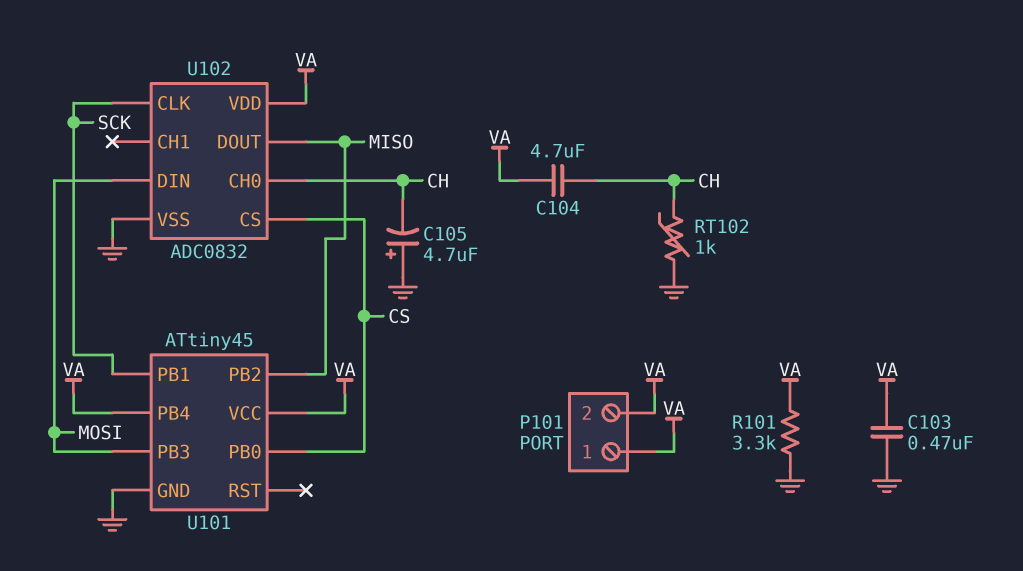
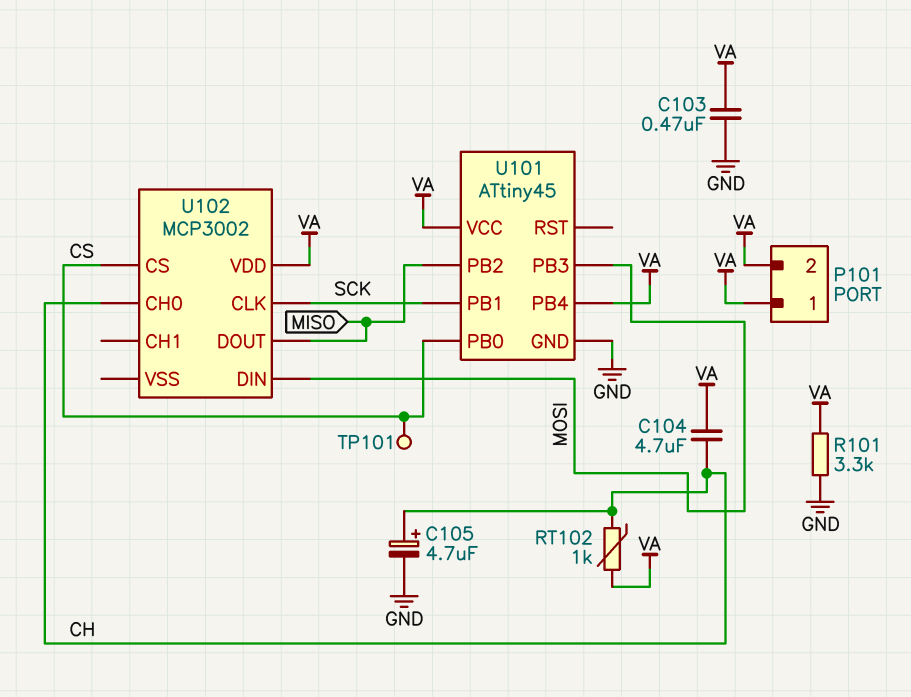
C105: 4.7uF (plus GND, minus CH) -> 4.7uF (plus CH, minus GND)
RT102: 1k (CH, GND) -> 1k (CH, VA)
TP101: none -> test point (CS)
U102: ADC0832 -> MCP3002
U102 pin VSS: GND -> none

